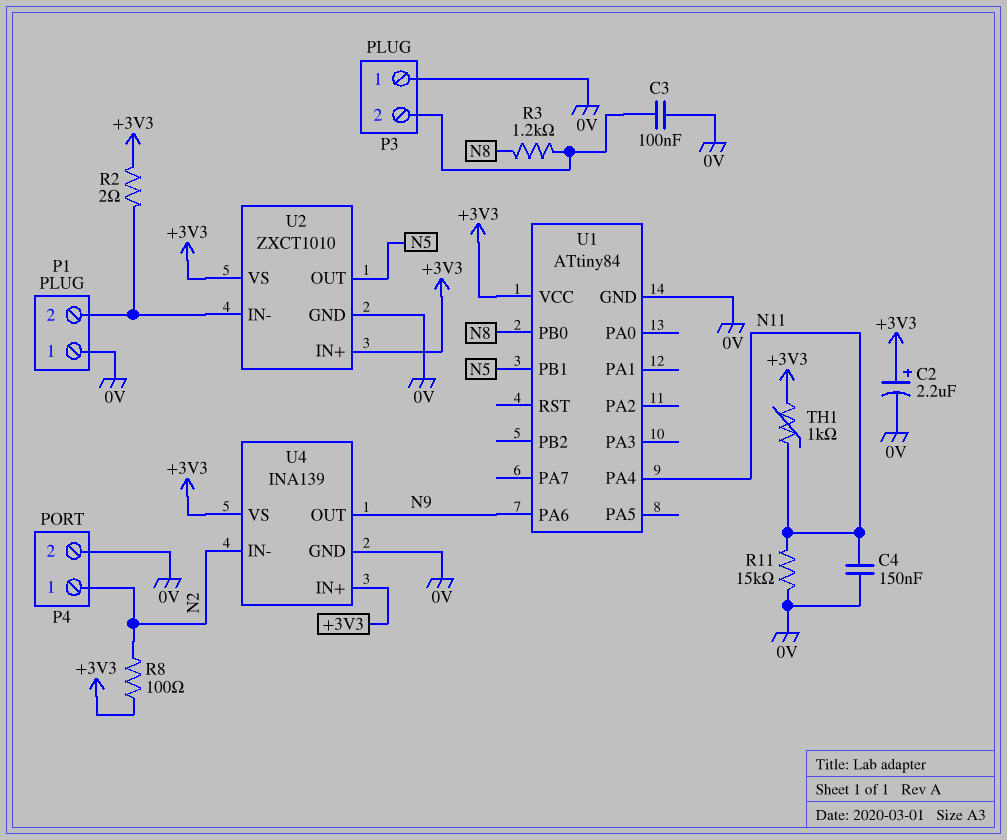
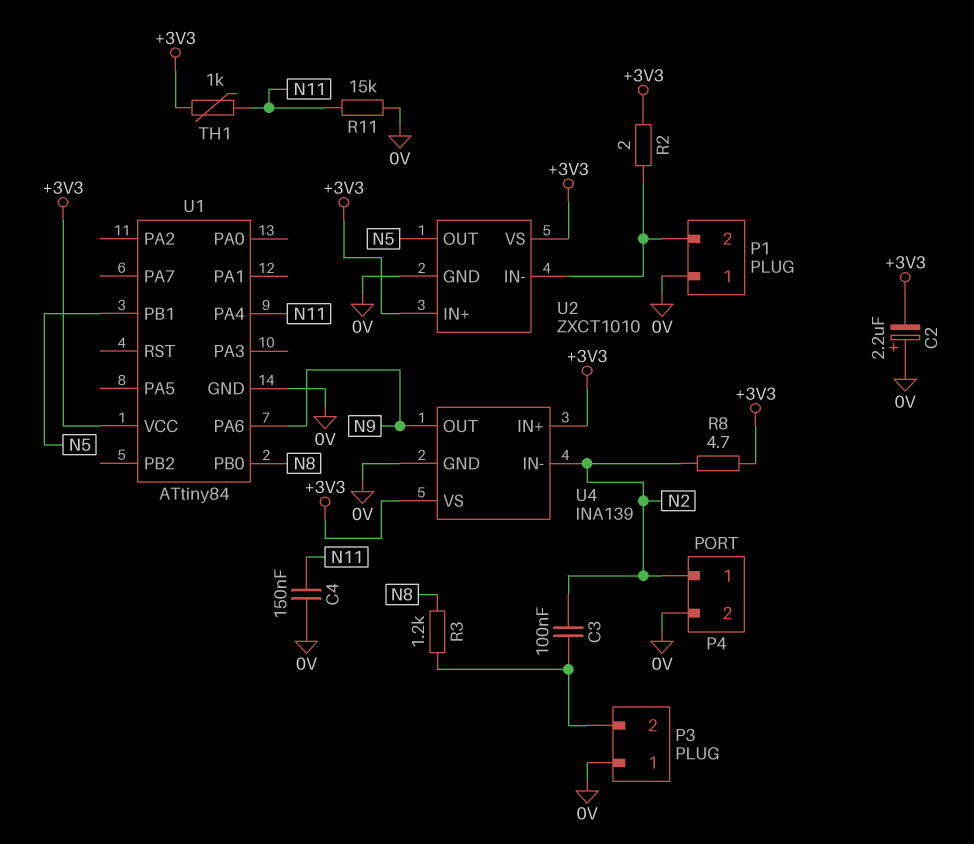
C2: 2.2uF (plus +3V3, minus 0V) -> 2.2uF (plus 0V, minus +3V3)
C3: 100nF (0V, P3/2) -> 100nF (N2, P3/2)
R8: 100 (+3V3, N2) -> 4.7 (+3V3, N2)

